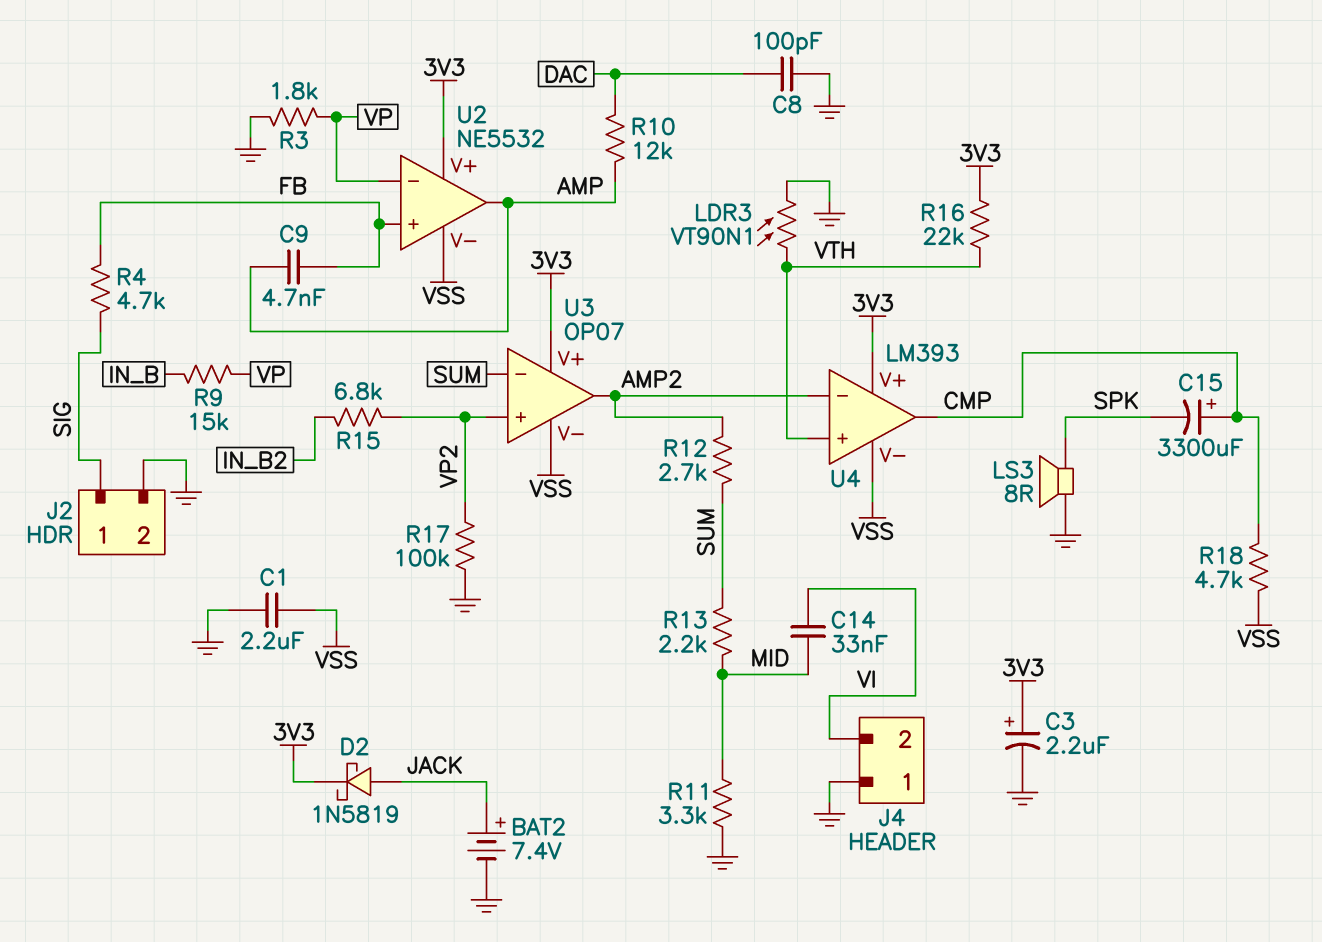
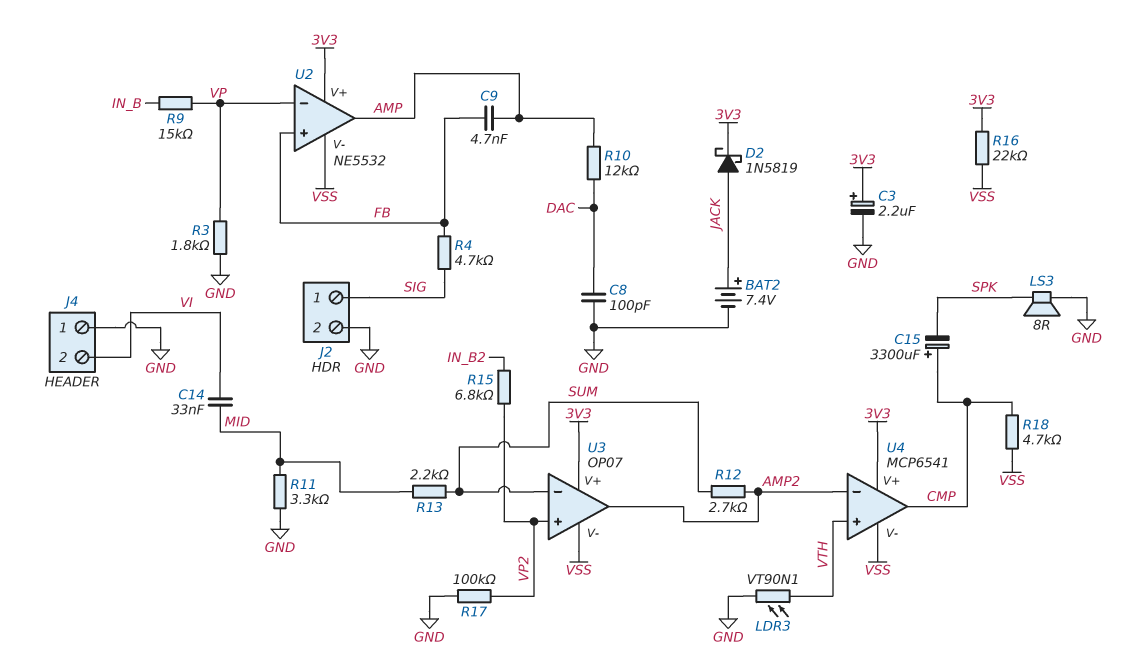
C1: 2.2uF (GND, VSS) -> none
R16: 22k (3V3, VTH) -> 22k (3V3, VSS)
U4: LM393 -> MCP6541

